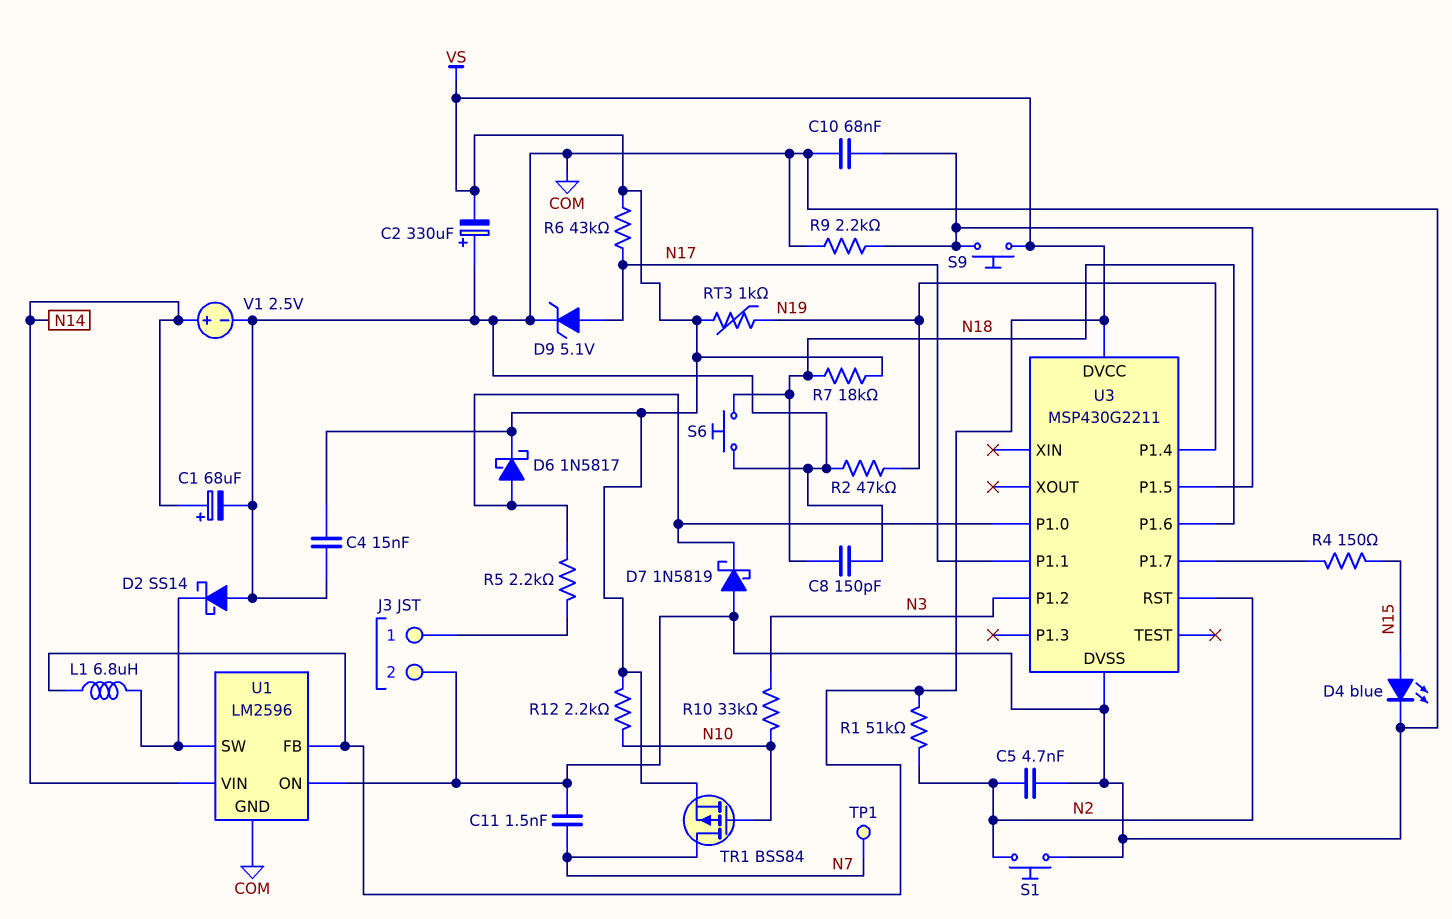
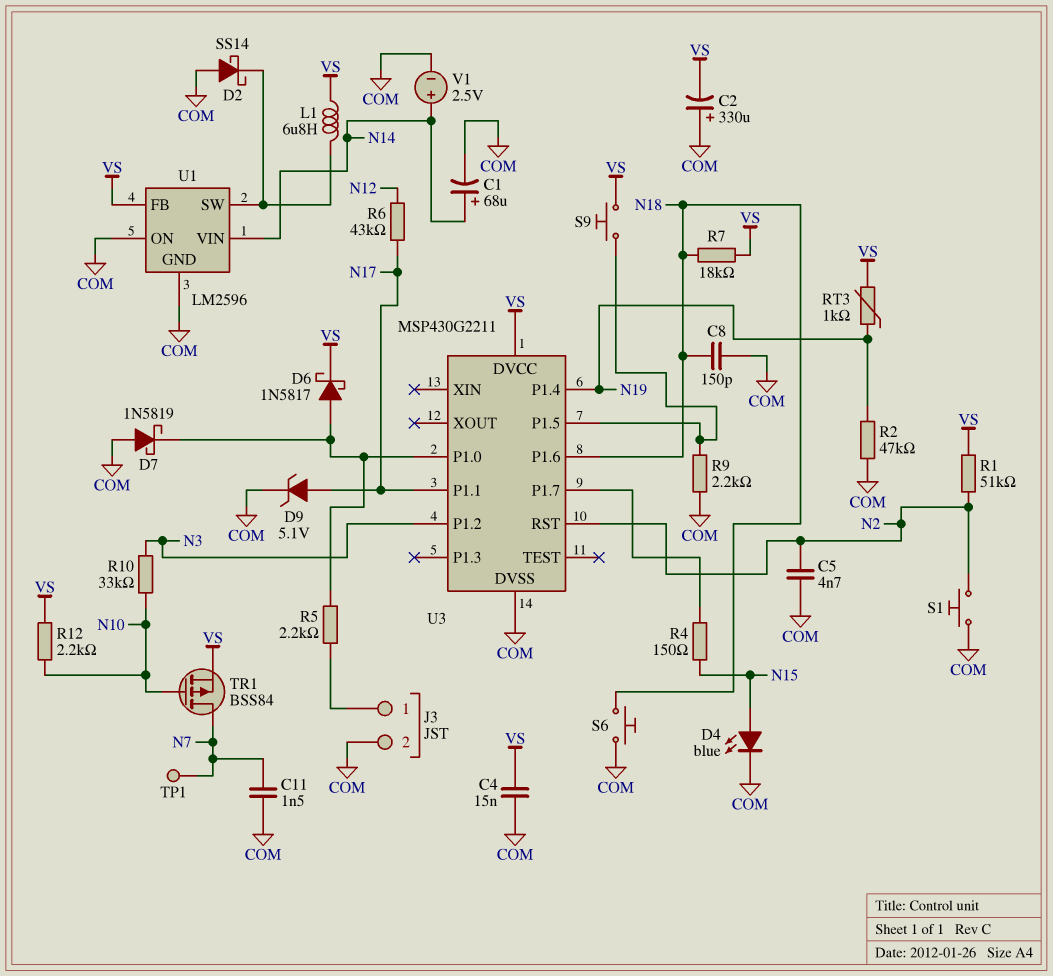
C10: 68nF (COM, U3/P1.5) -> none
R6: 43k (N17, VS) -> 43k (N12, N17)

